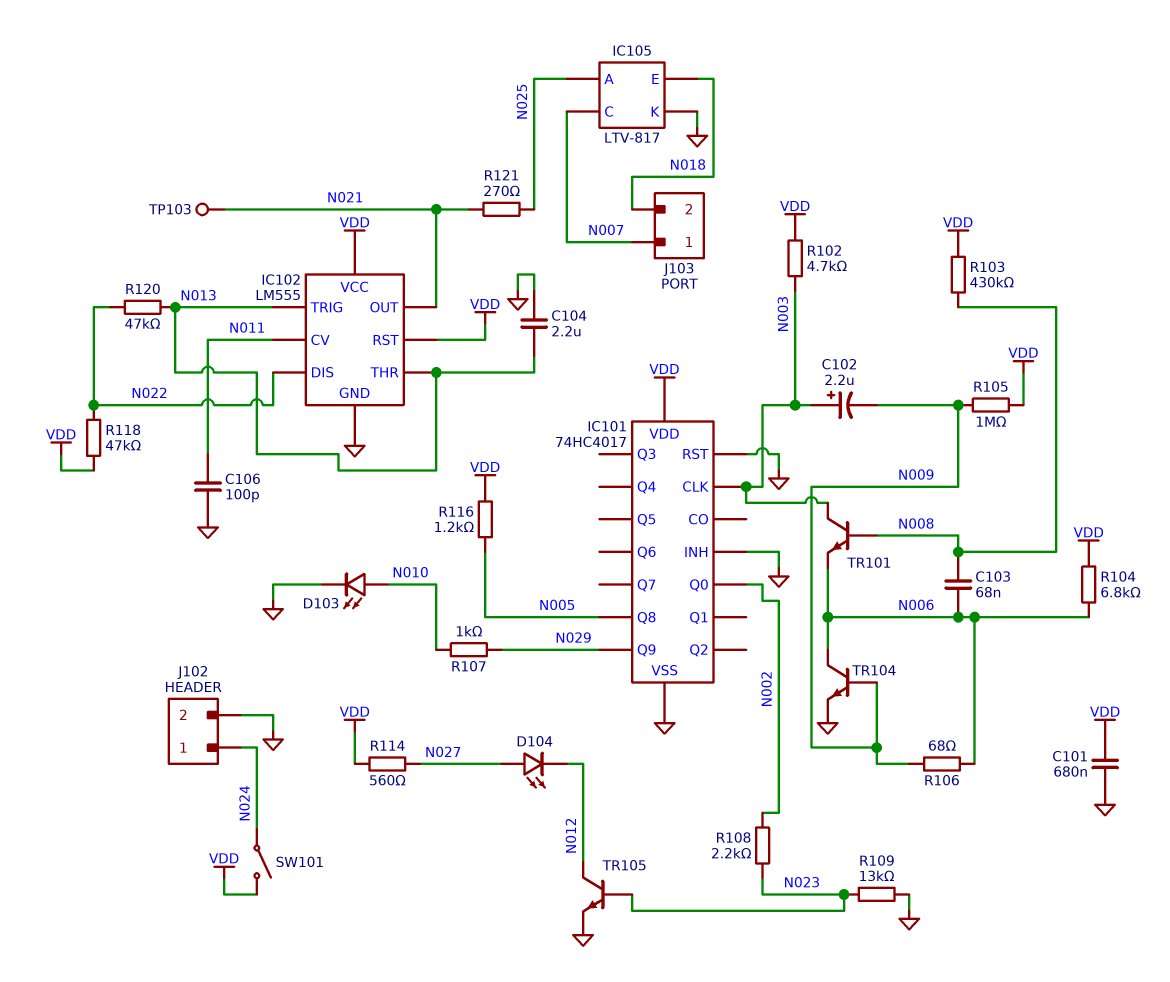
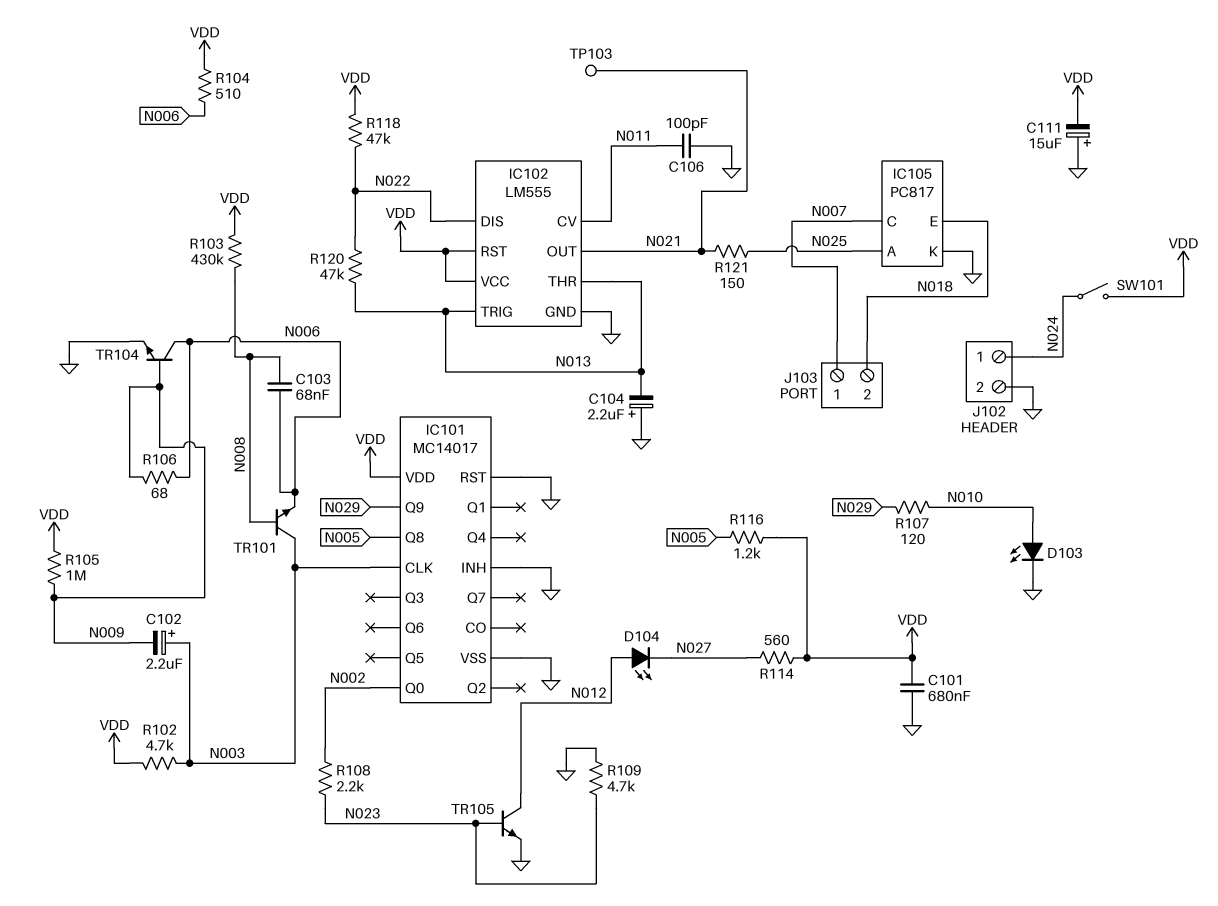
C104: 2.2uF (GND, N013) -> 2.2uF (plus GND, minus N013)
C111: none -> 15uF (plus GND, minus VDD)
D104: LED (A N027, K N012) -> LED (A N012, K N027)
IC101: 74HC4017 -> MC14017
IC105: LTV-817 -> PC817
R104: 6.8k (N006, VDD) -> 510 (N006, VDD)
R107: 1k (N010, N029) -> 120 (N010, N029)
R109: 13k (GND, N023) -> 4.7k (GND, N023)
R121: 270 (N021, N025) -> 150 (N021, N025)

